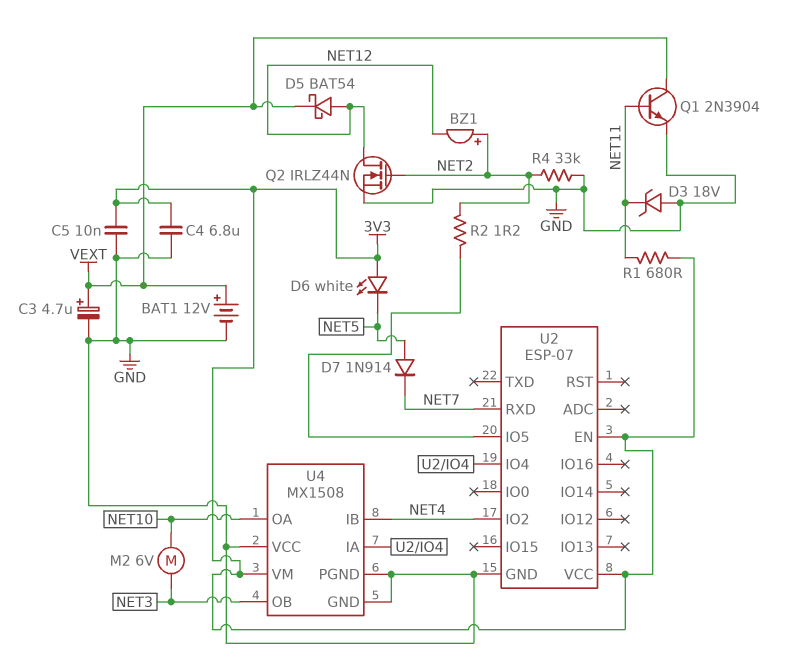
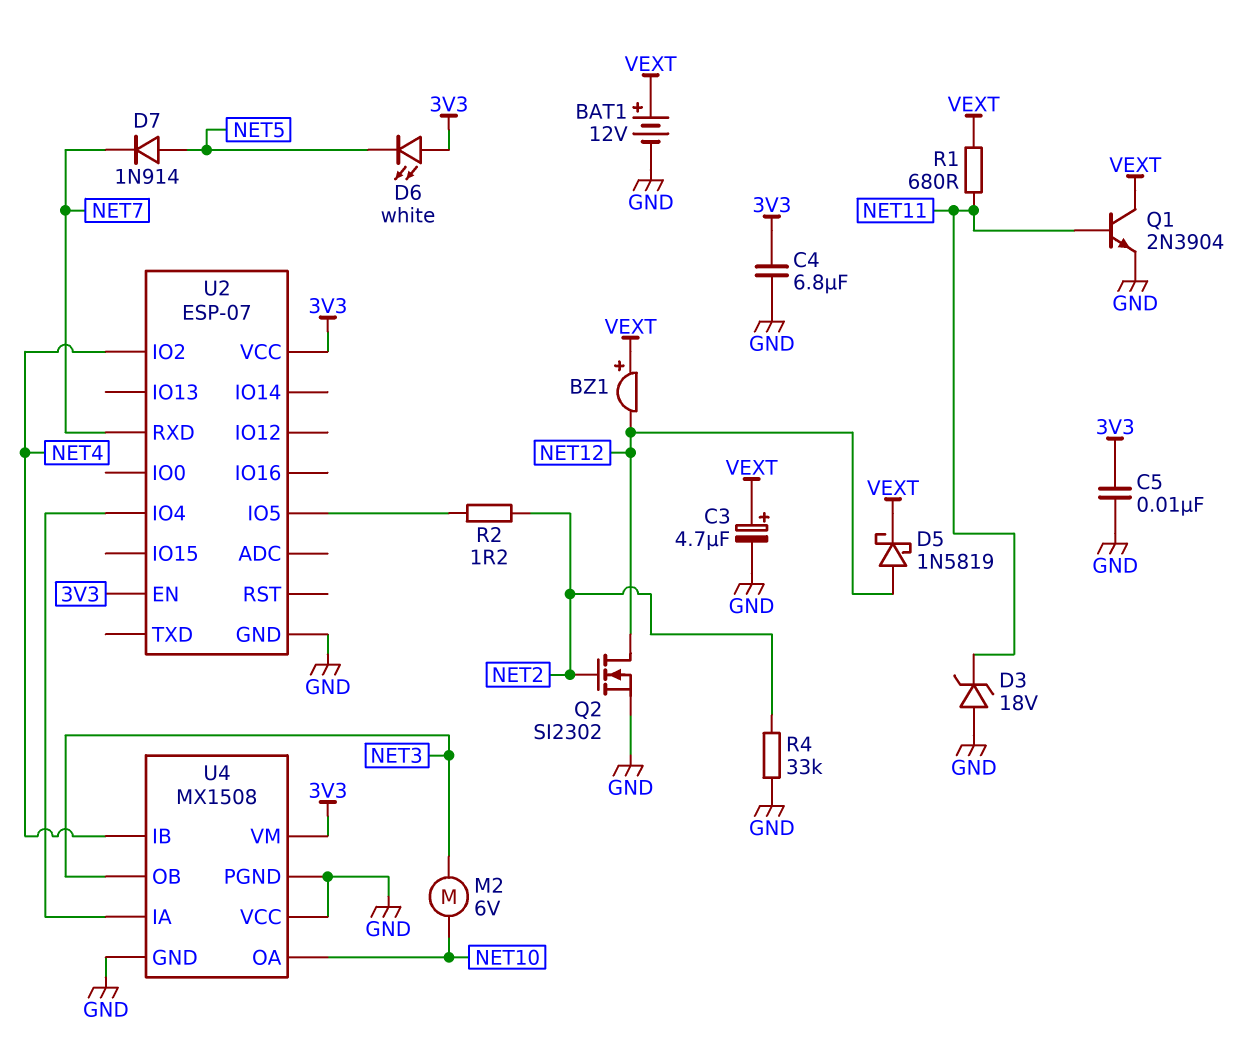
BZ1: buzzer (plus NET2, minus NET12) -> buzzer (plus VEXT, minus NET12)
D5: schottky BAT54 (A NET12, K VEXT) -> schottky 1N5819 (A NET12, K VEXT)
Q2: NMOS IRLZ44N (G NET2, D NET12, S GND) -> NMOS SI2302 (G NET2, D NET12, S GND)
R1: 680 (3V3, NET11) -> 680 (NET11, VEXT)

